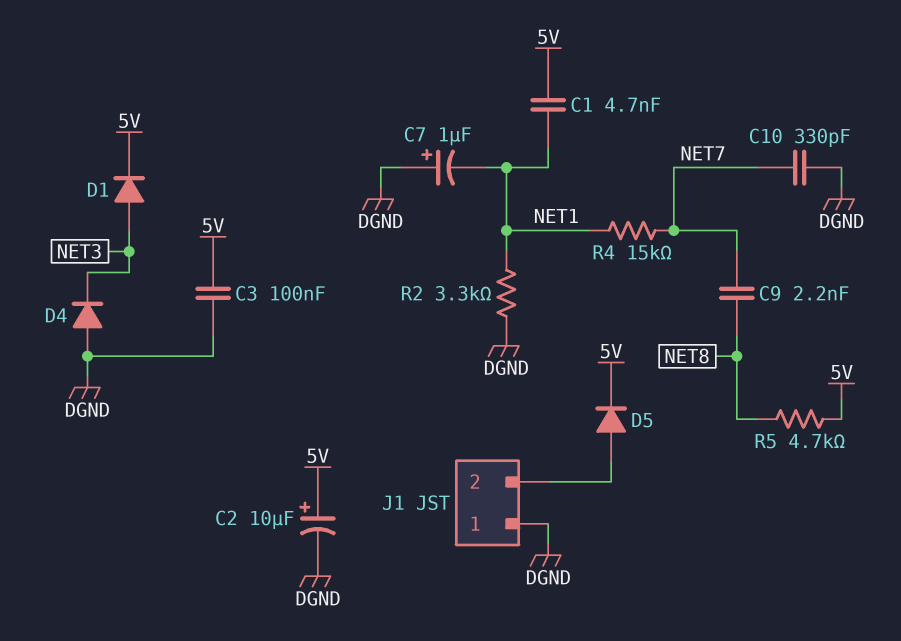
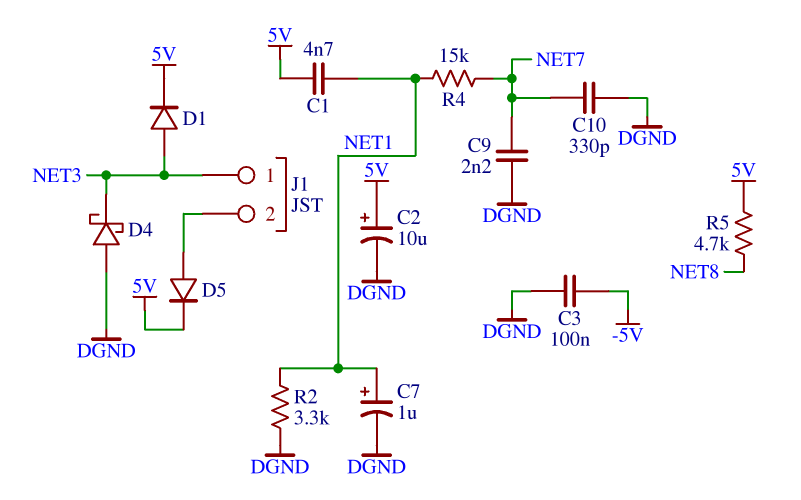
C3: 100nF (5V, DGND) -> 100nF (-5V, DGND)
C7: 1uF (plus DGND, minus NET1) -> 1uF (plus NET1, minus DGND)
C9: 2.2nF (NET7, NET8) -> 2.2nF (DGND, NET7)
D4: diode (A DGND, K NET3) -> schottky (A DGND, K NET3)
J1 pin 1: DGND -> NET3

